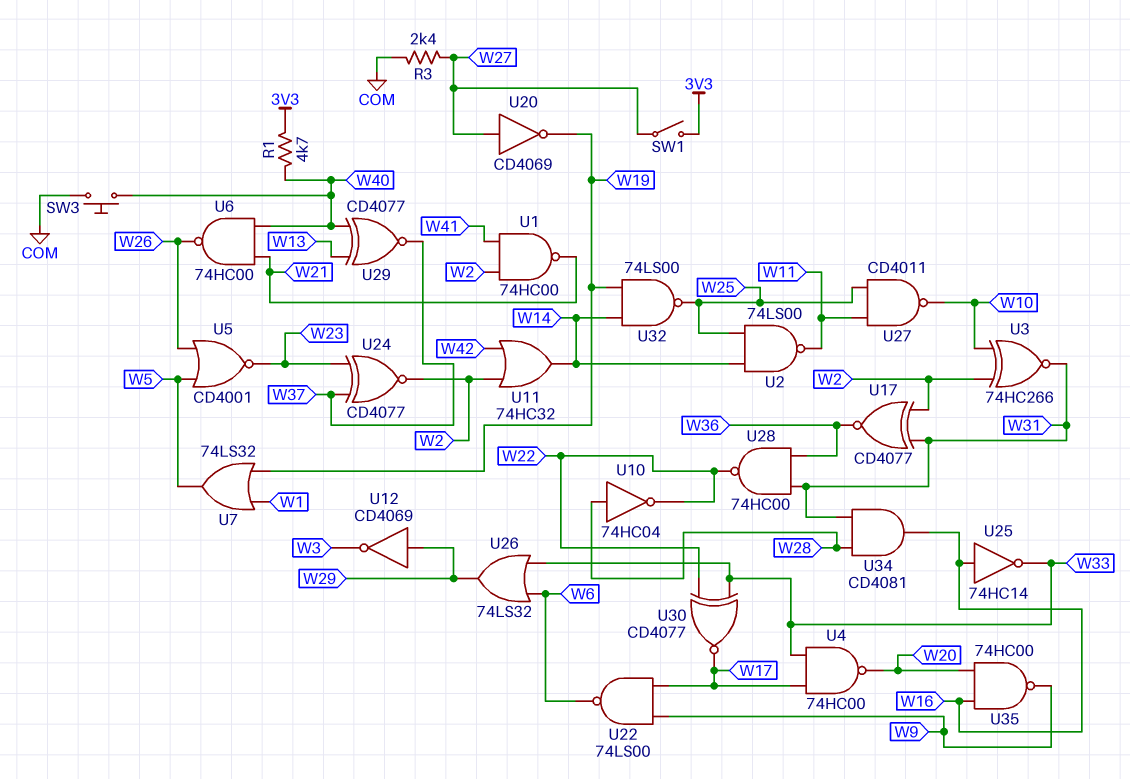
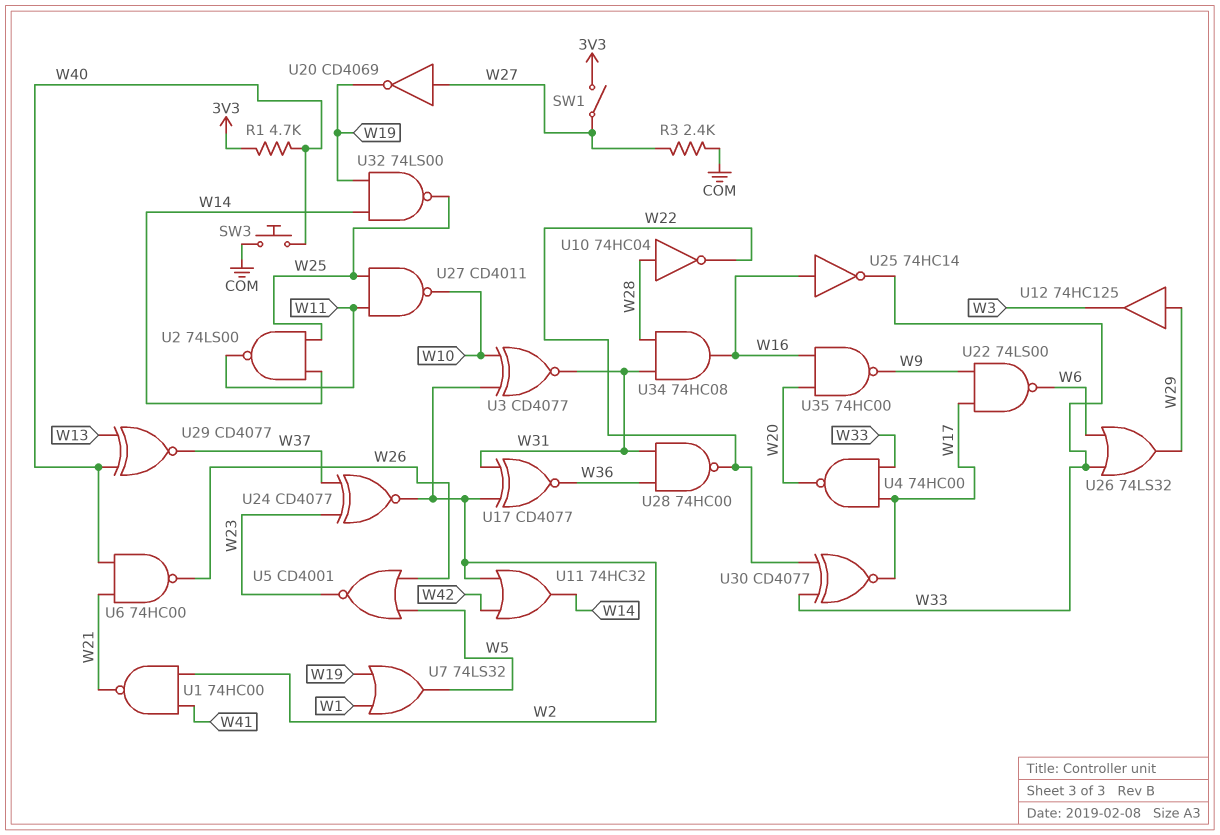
U3: XNOR 74HC266 (in W2, in W10, out W31) -> XNOR CD4077 (in W2, in W10, out W31)
U12: NOT CD4069 (in W29, out W3) -> buffer 74HC125 (in W29, out W3)
U34: AND CD4081 (in W28, in W31, out W16) -> AND 74HC08 (in W28, in W31, out W16)

